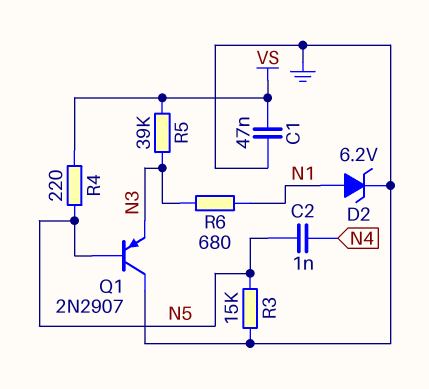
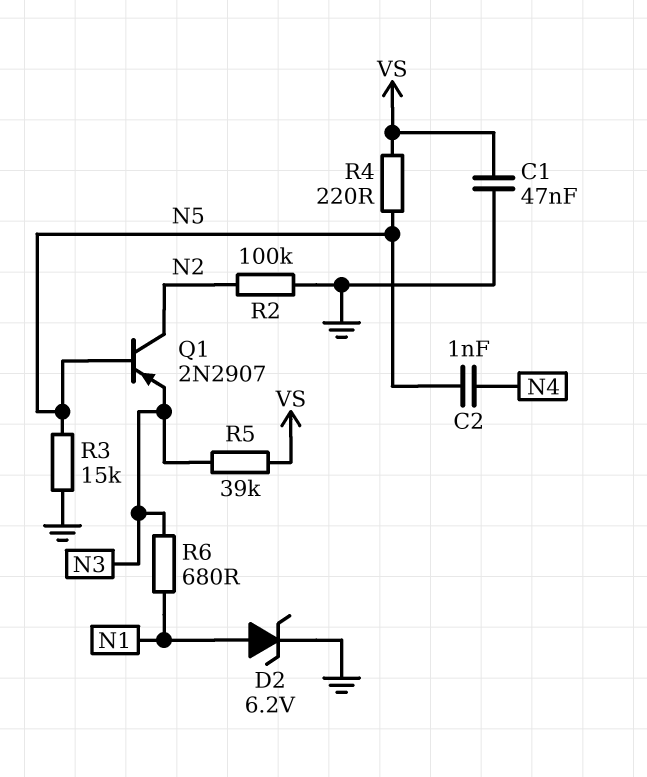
Q1: PNP 2N2907 (B N5, C GND, E N3) -> PNP 2N2907 (B N5, C N2, E N3)
R2: none -> 100k (GND, N2)

